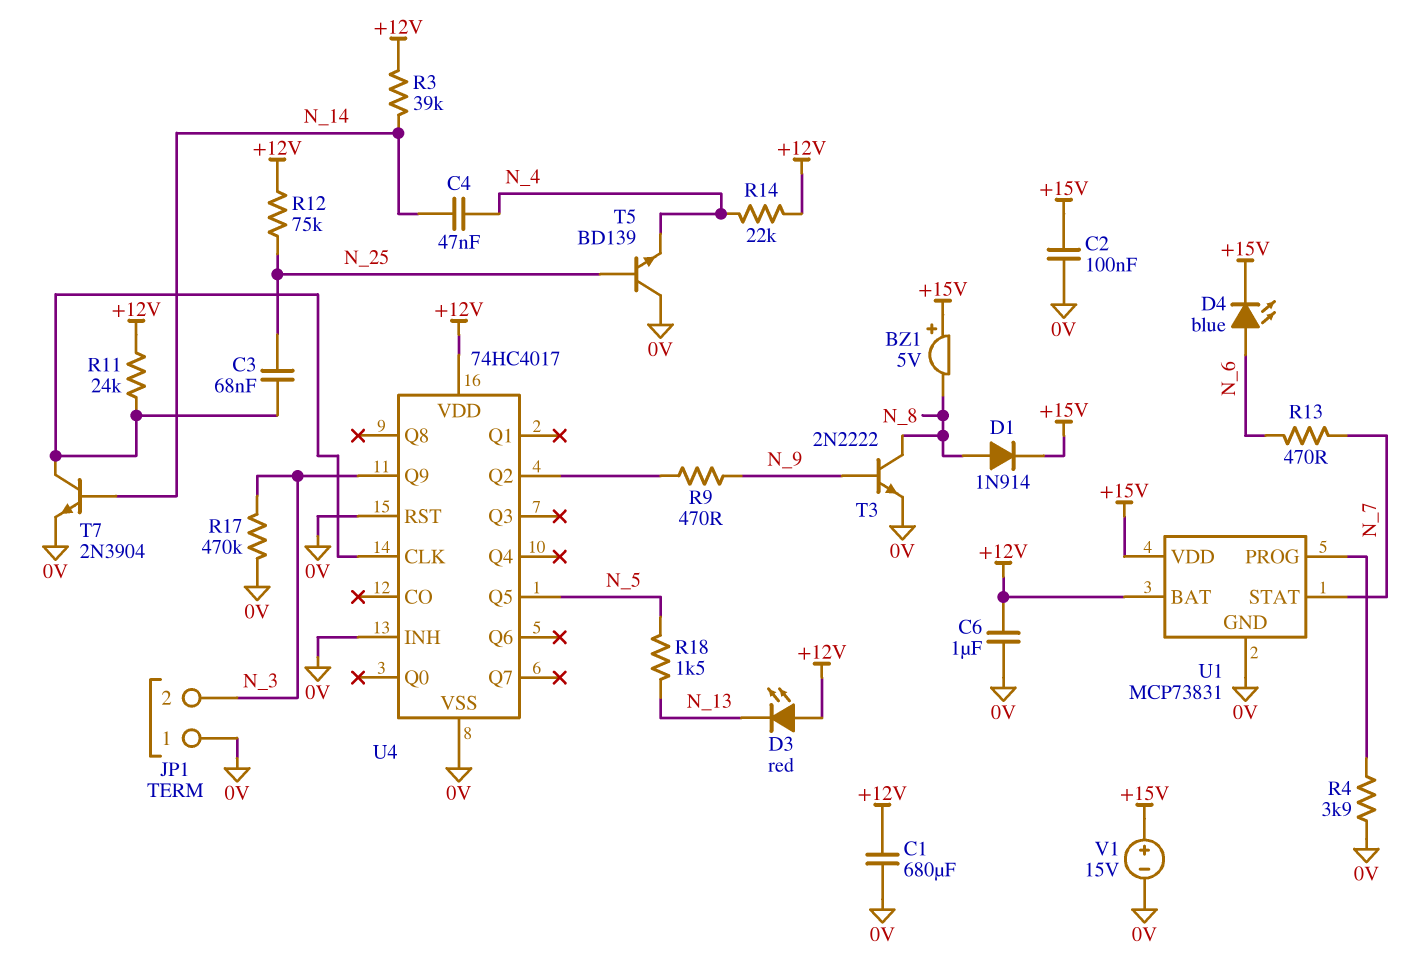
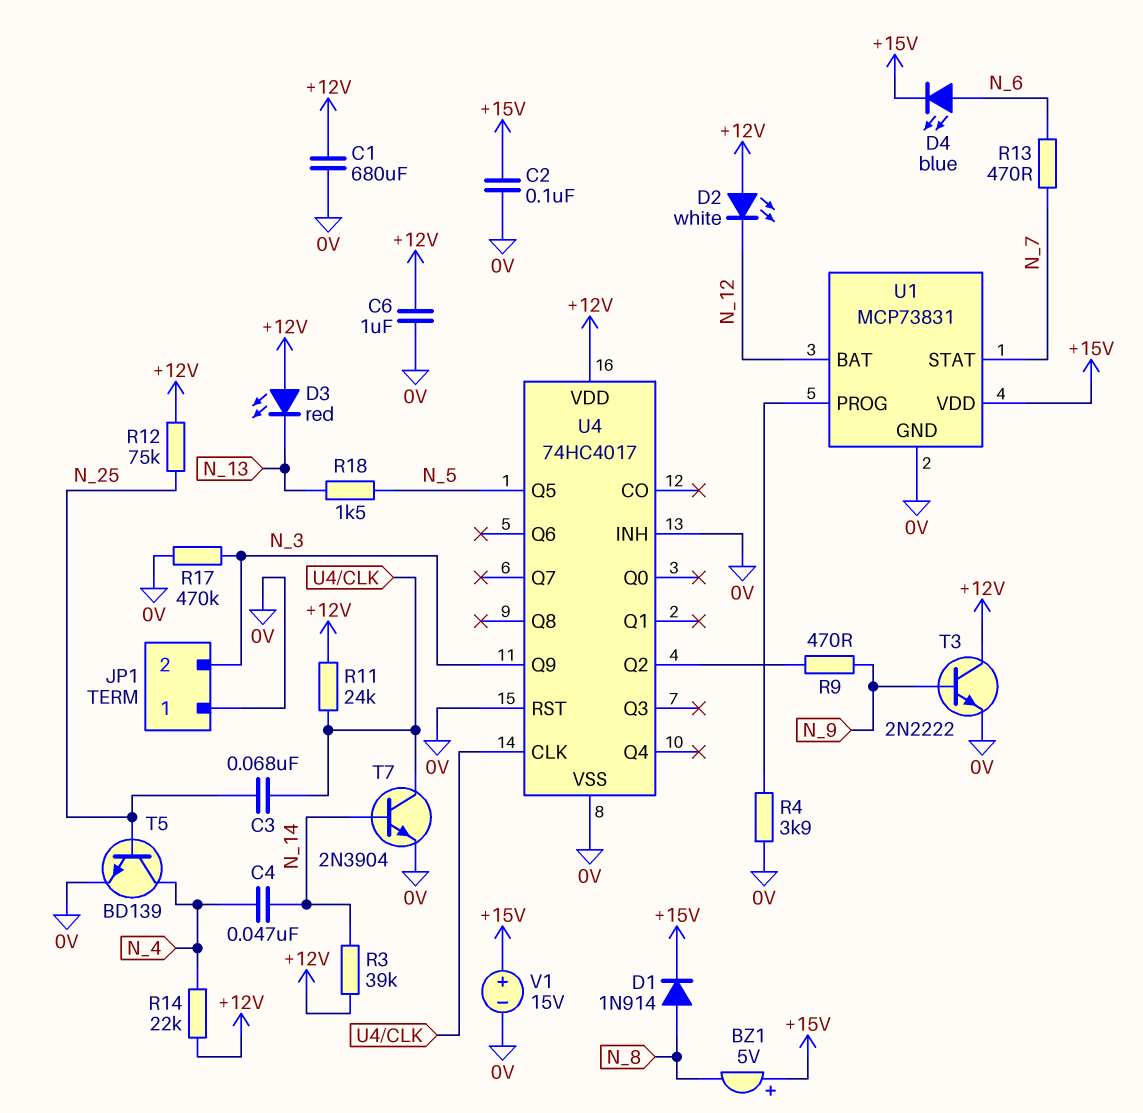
D2: none -> LED white (A +12V, K N_12)
T3: NPN 2N2222 (B N_9, C N_8, E 0V) -> NPN 2N2222 (B N_9, C +12V, E 0V)
T5: NPN BD139 (B N_25, C 0V, E N_4) -> NPN BD139 (B N_25, C N_4, E 0V)
U1 pin BAT: +12V -> N_12

